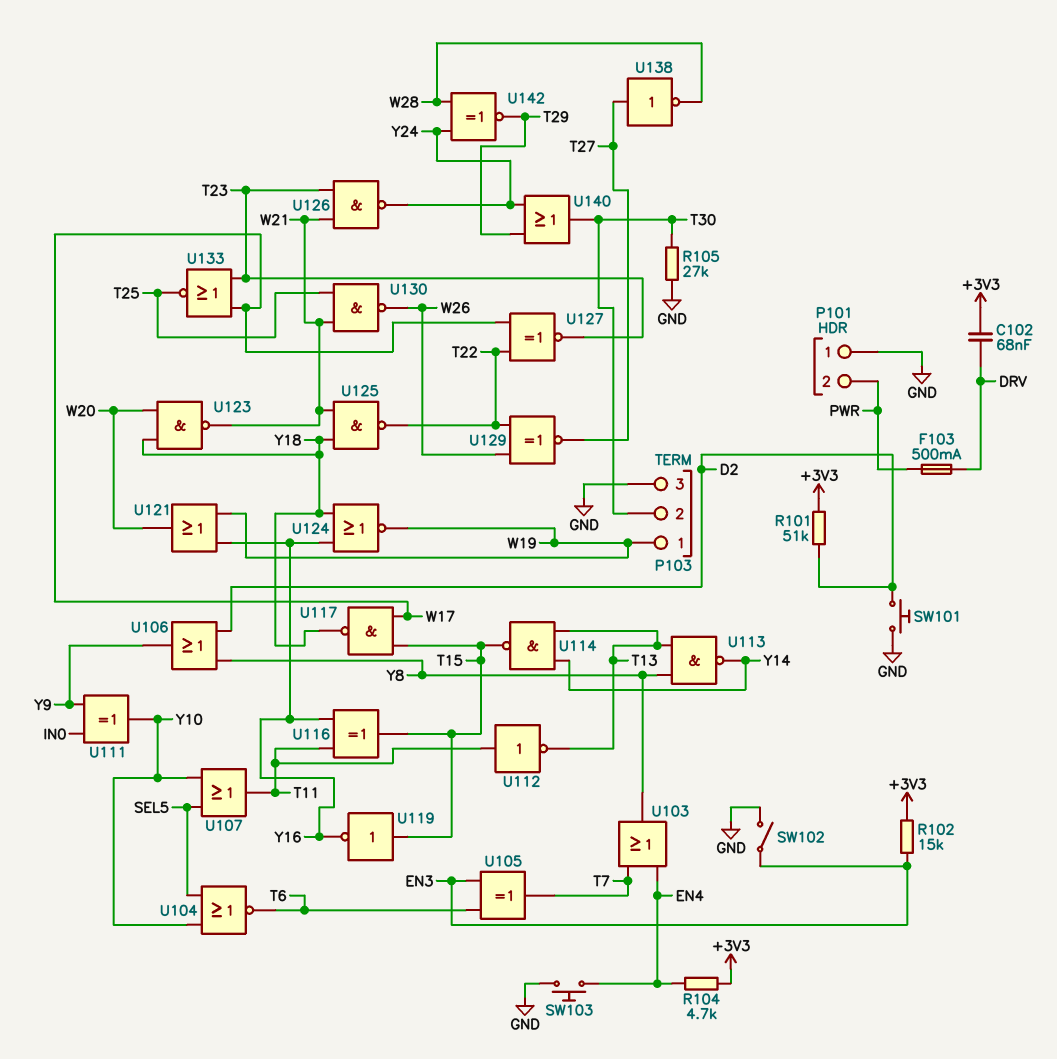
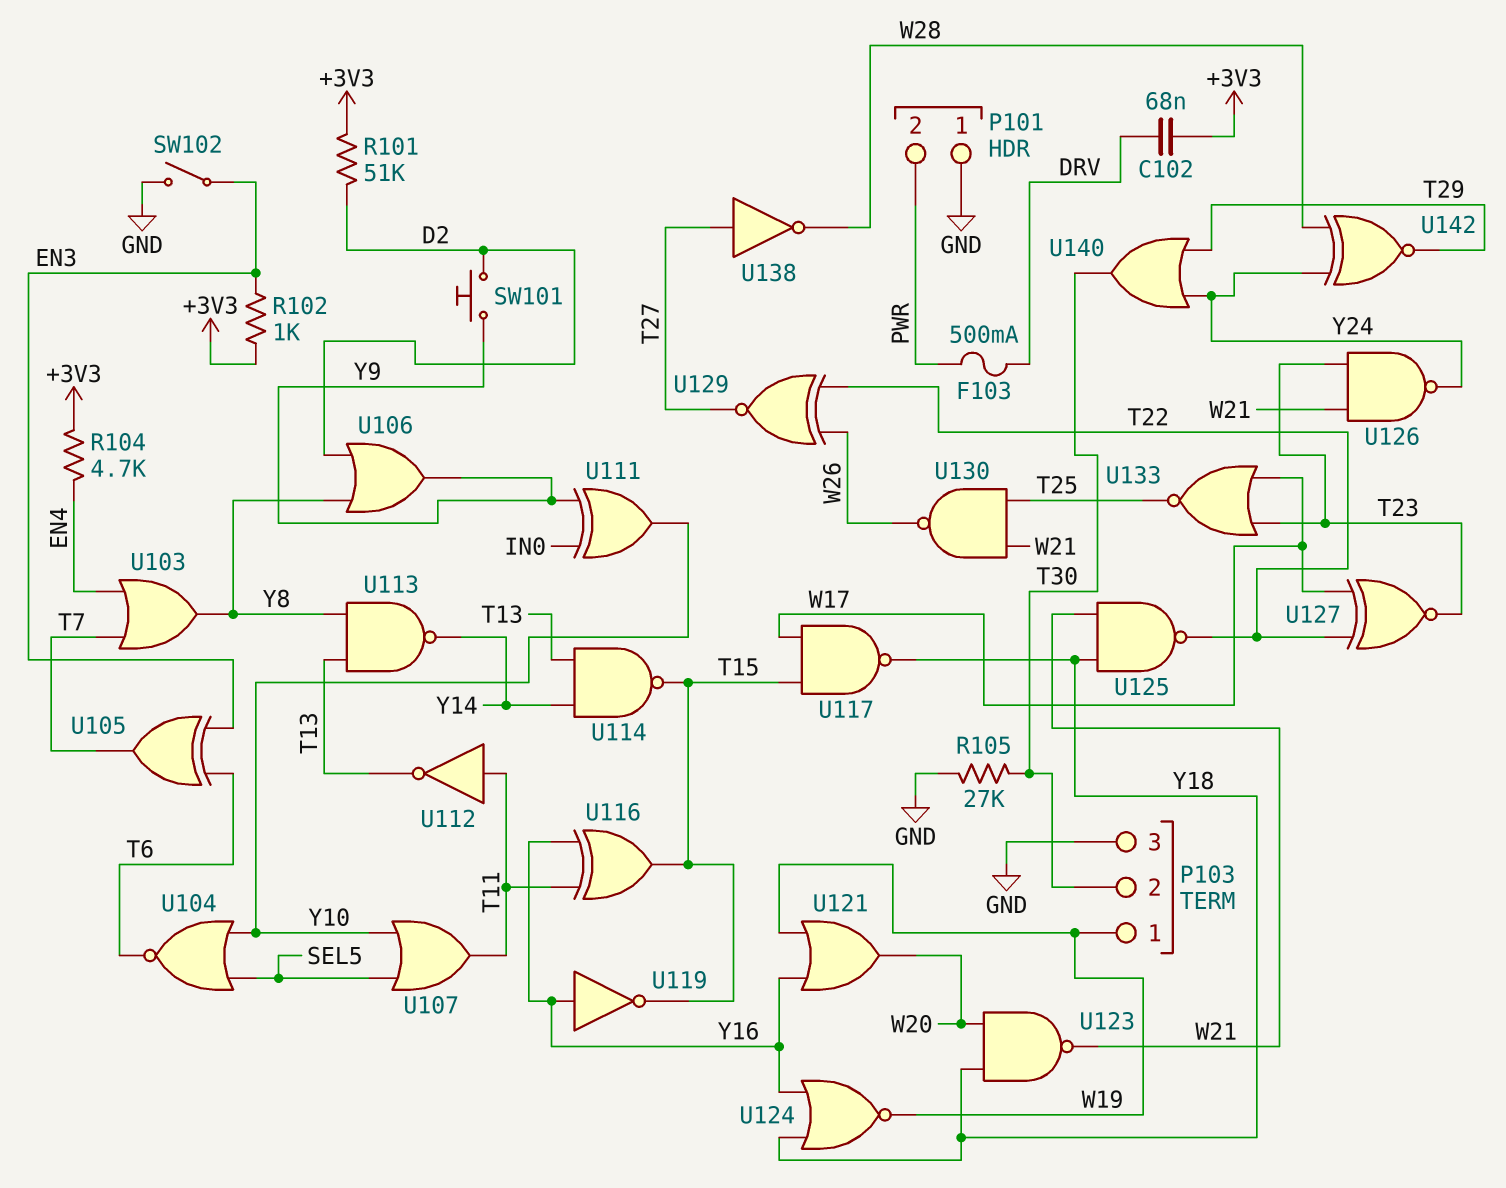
R102: 15k (+3V3, EN3) -> 1k (+3V3, EN3)
SW101: button (D2, GND) -> button (D2, Y9)
SW103: button (EN4, GND) -> none
U119: NOT (in T15, out Y16) -> NOT (in Y16, out T15)

